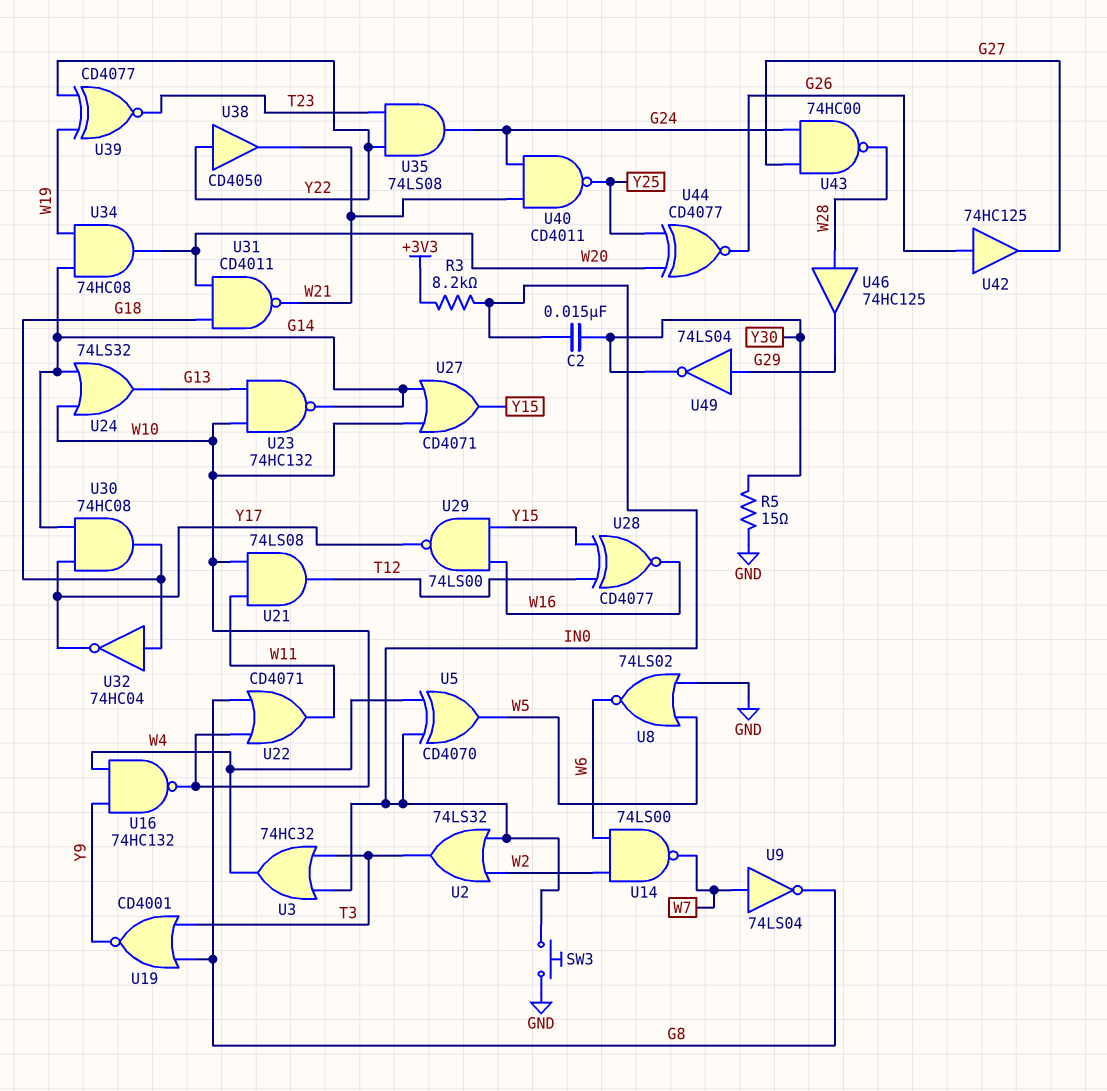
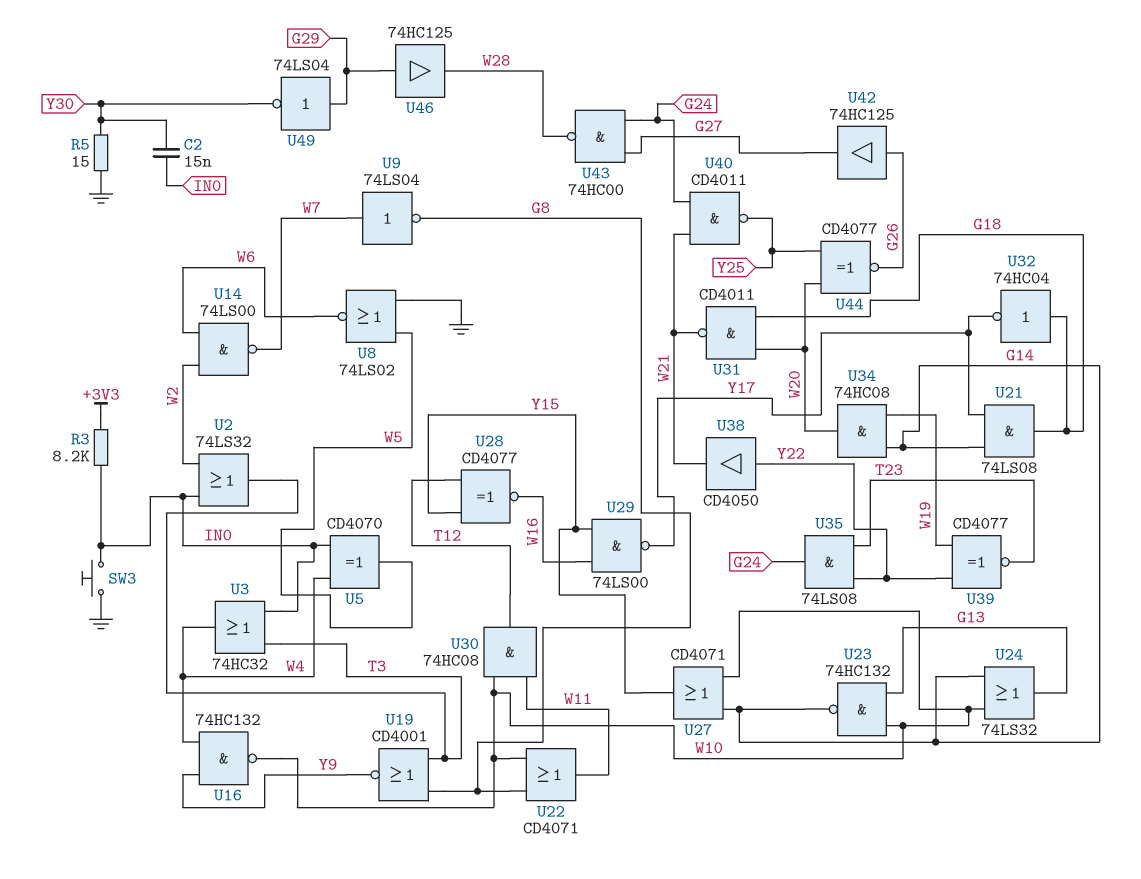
U21: AND 74LS08 (in W10, in W11, out T12) -> AND 74LS08 (in G14, in Y17, out G18)
U30: AND 74HC08 (in G14, in Y17, out G18) -> AND 74HC08 (in W10, in W11, out T12)
U46: buffer 74HC125 (in W28, out G29) -> buffer 74HC125 (in G29, out W28)

